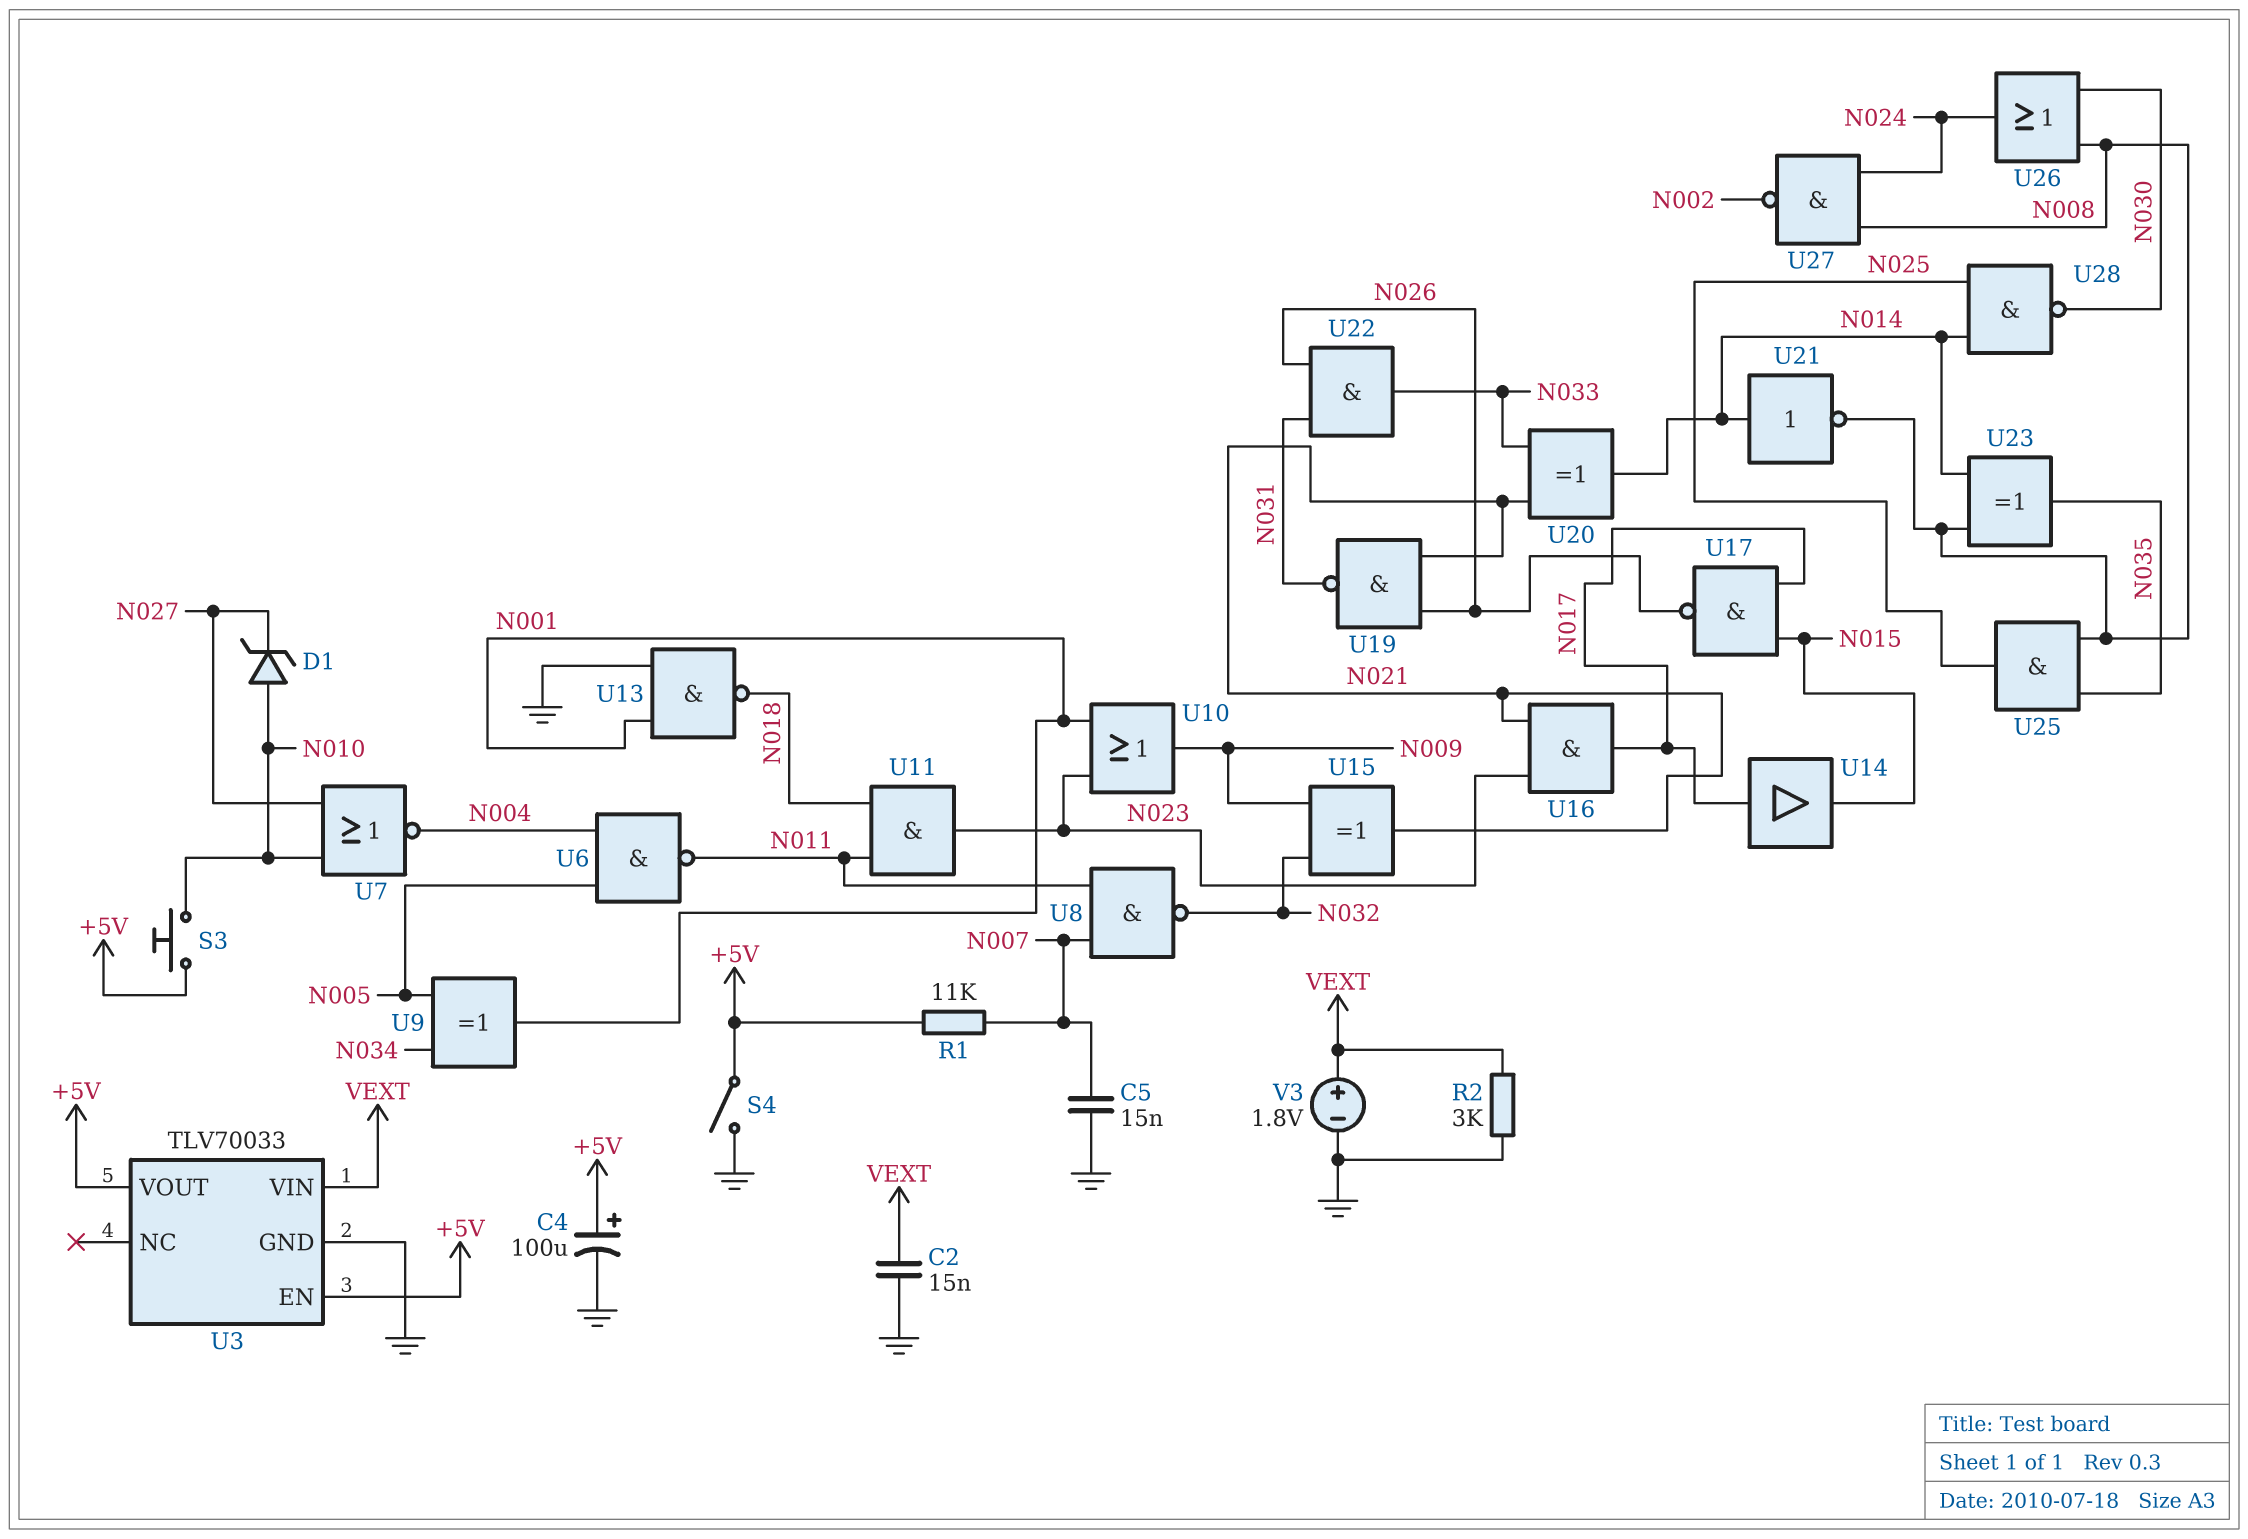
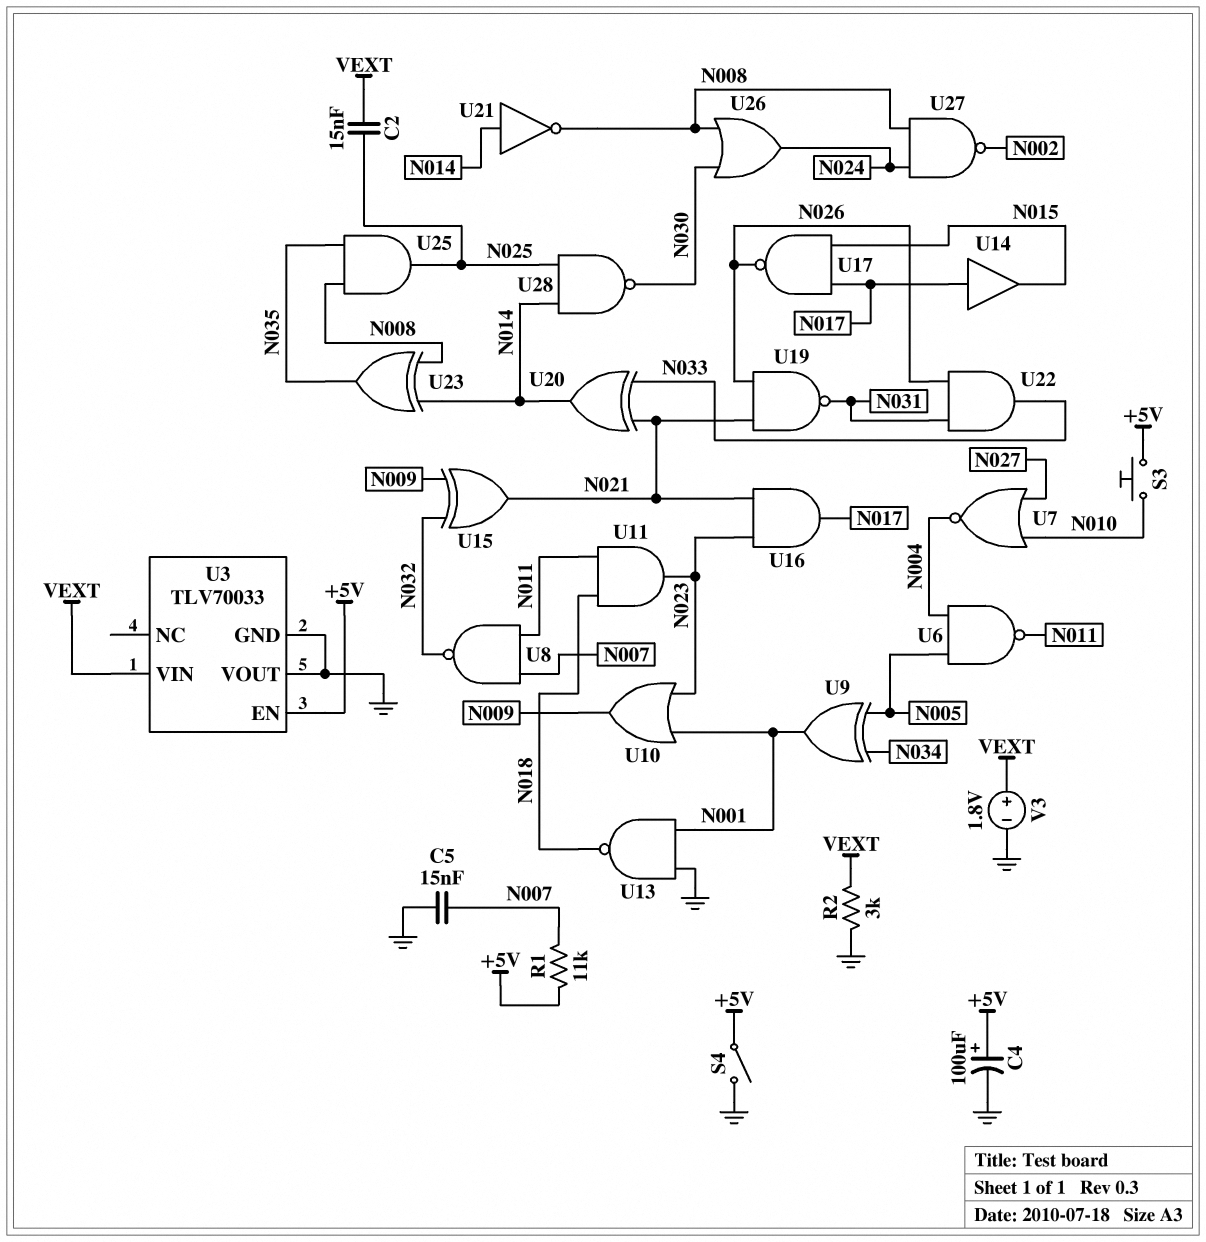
C2: 15nF (GND, VEXT) -> 15nF (N025, VEXT)
D1: zener (A N010, K N027) -> none
U3 pin VOUT: +5V -> GND

